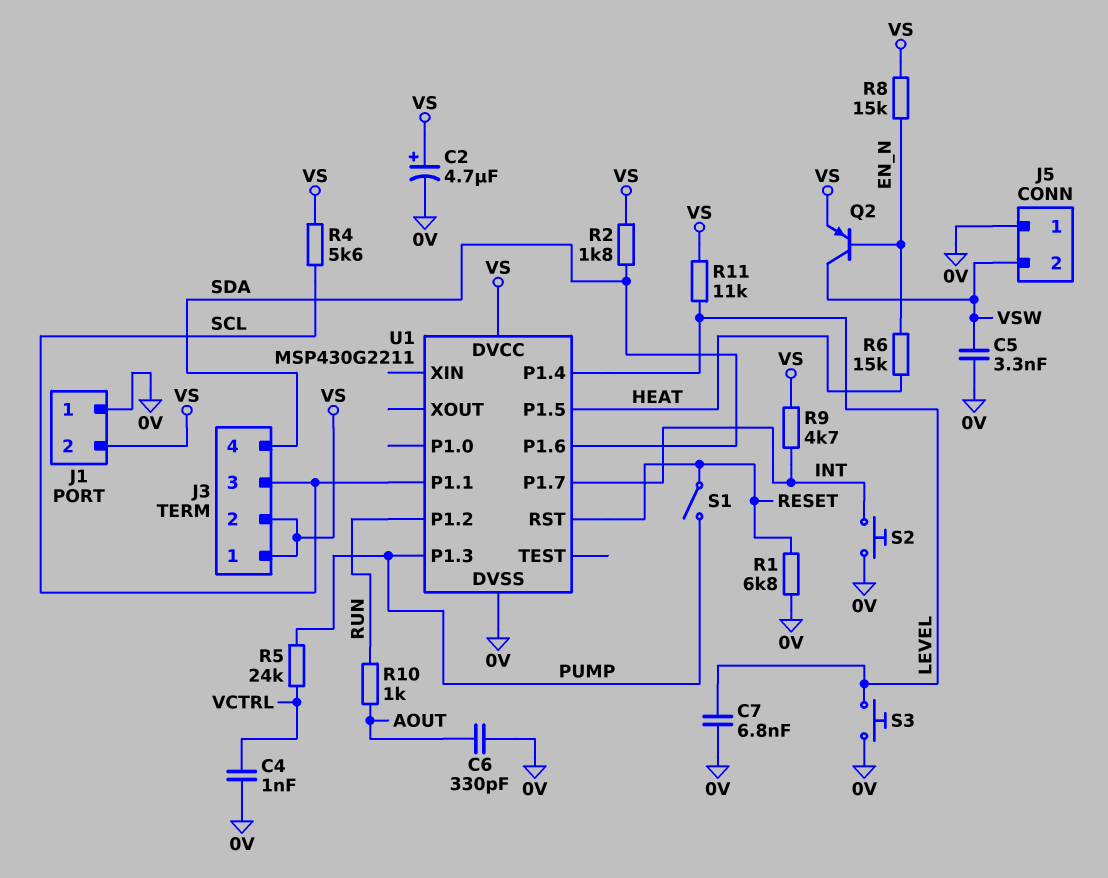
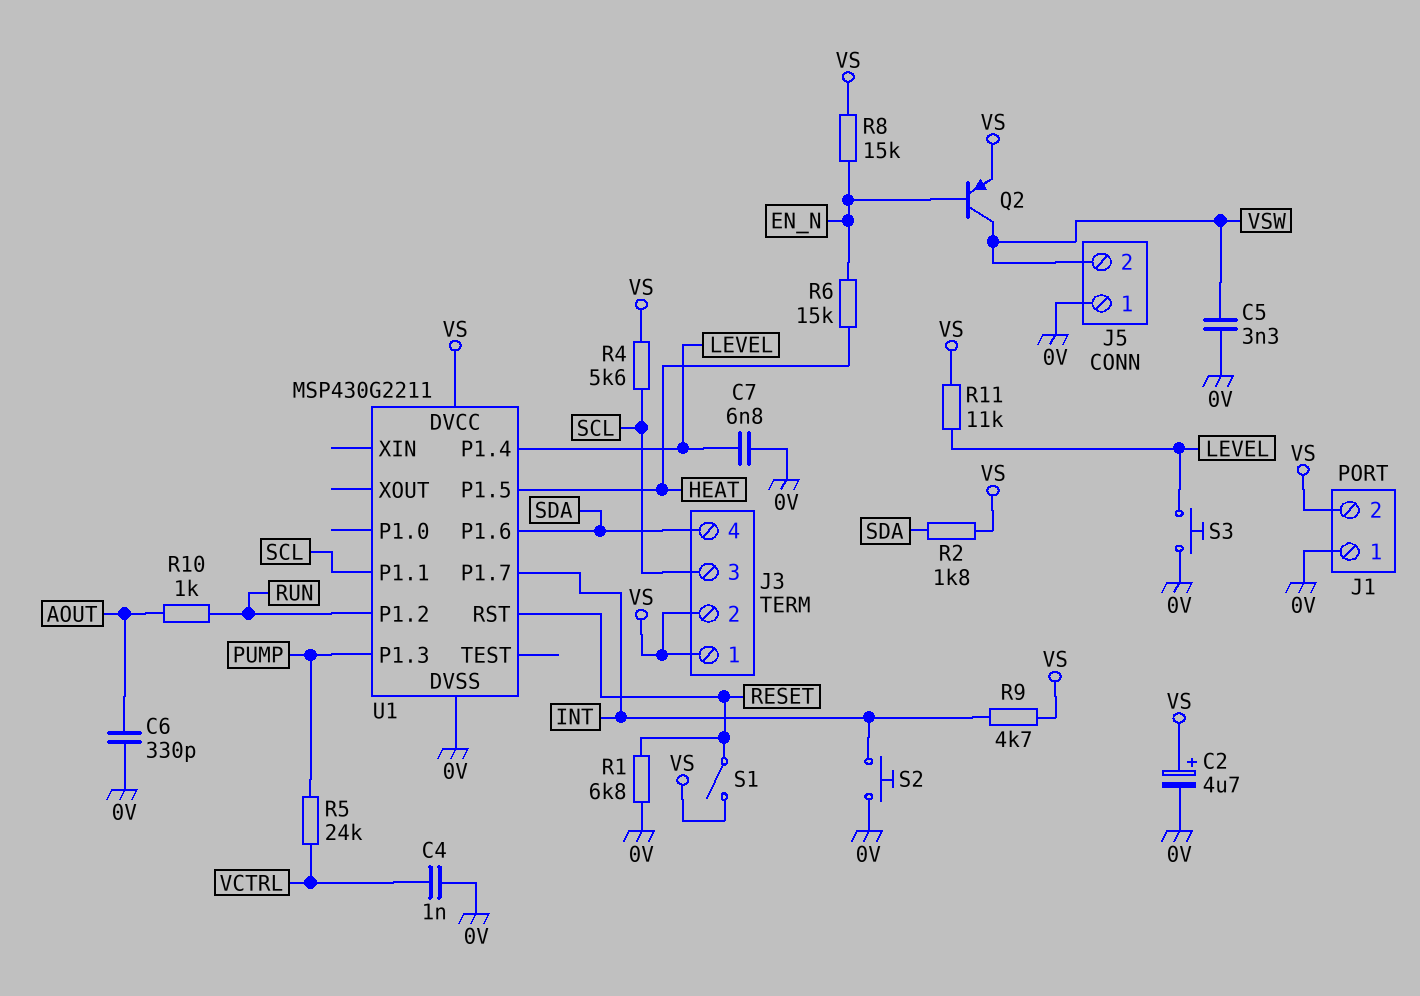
S1: switch (PUMP, RESET) -> switch (RESET, VS)

